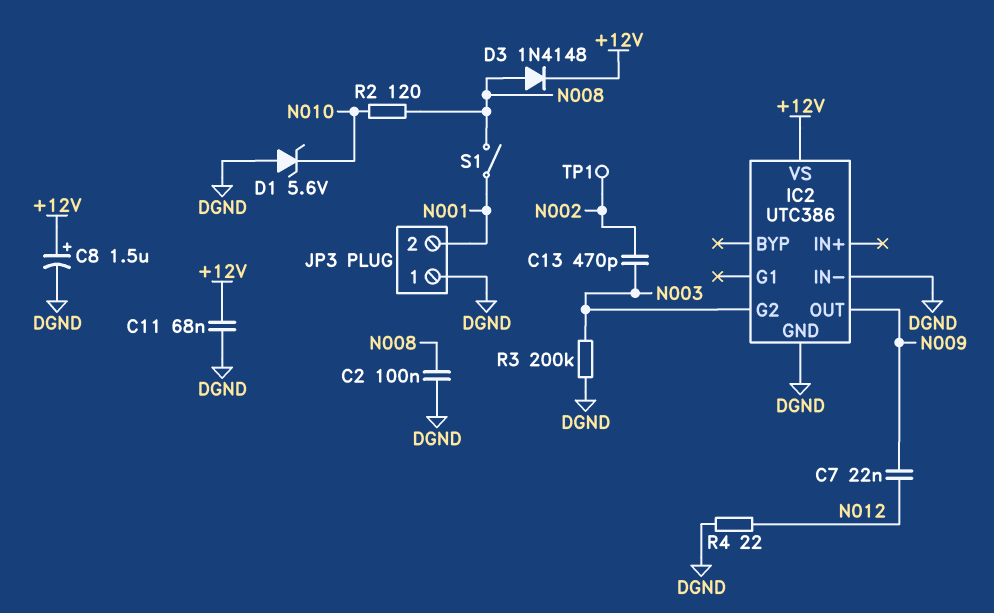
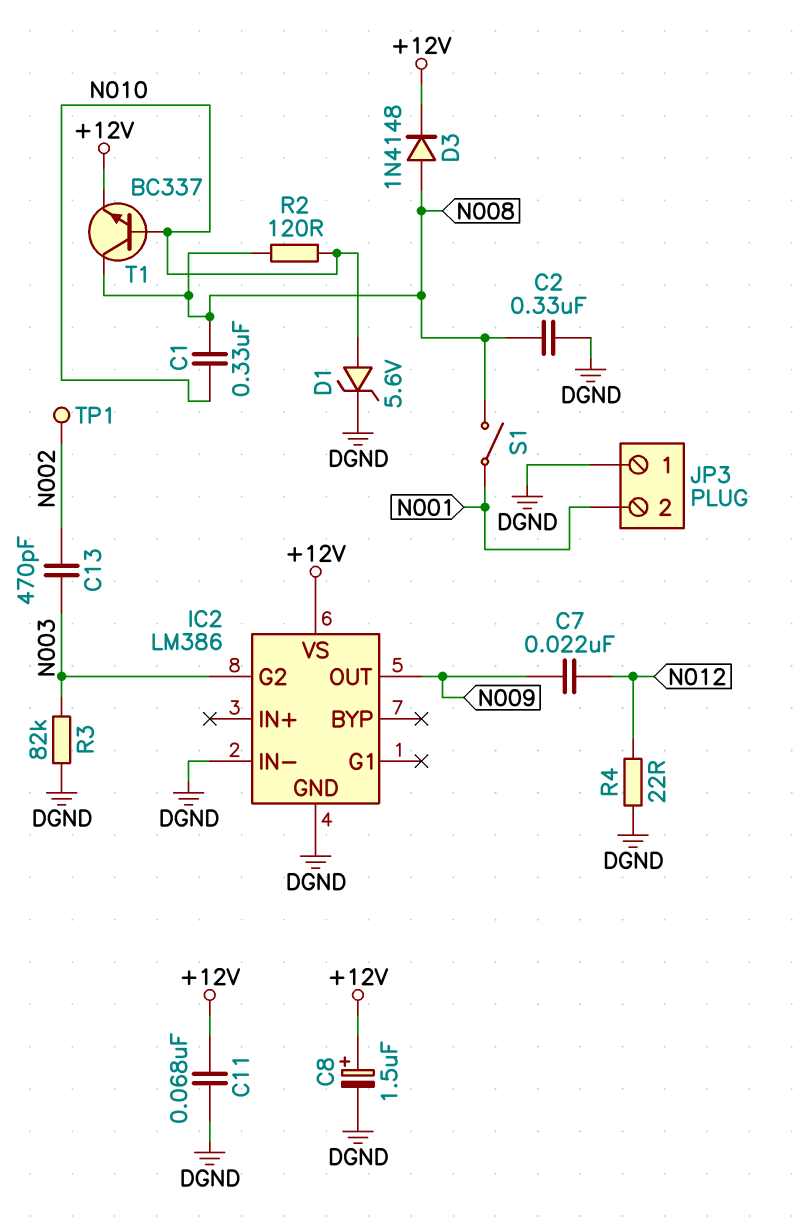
C1: none -> 330nF (N008, N010)
C2: 100nF (DGND, N008) -> 330nF (DGND, N008)
D1: zener 5.6V (A DGND, K N010) -> zener 5.6V (A N010, K DGND)
IC2: UTC386 -> LM386
R3: 200k (DGND, N003) -> 82k (DGND, N003)
T1: none -> NPN BC337 (B N010, C N008, E +12V)

